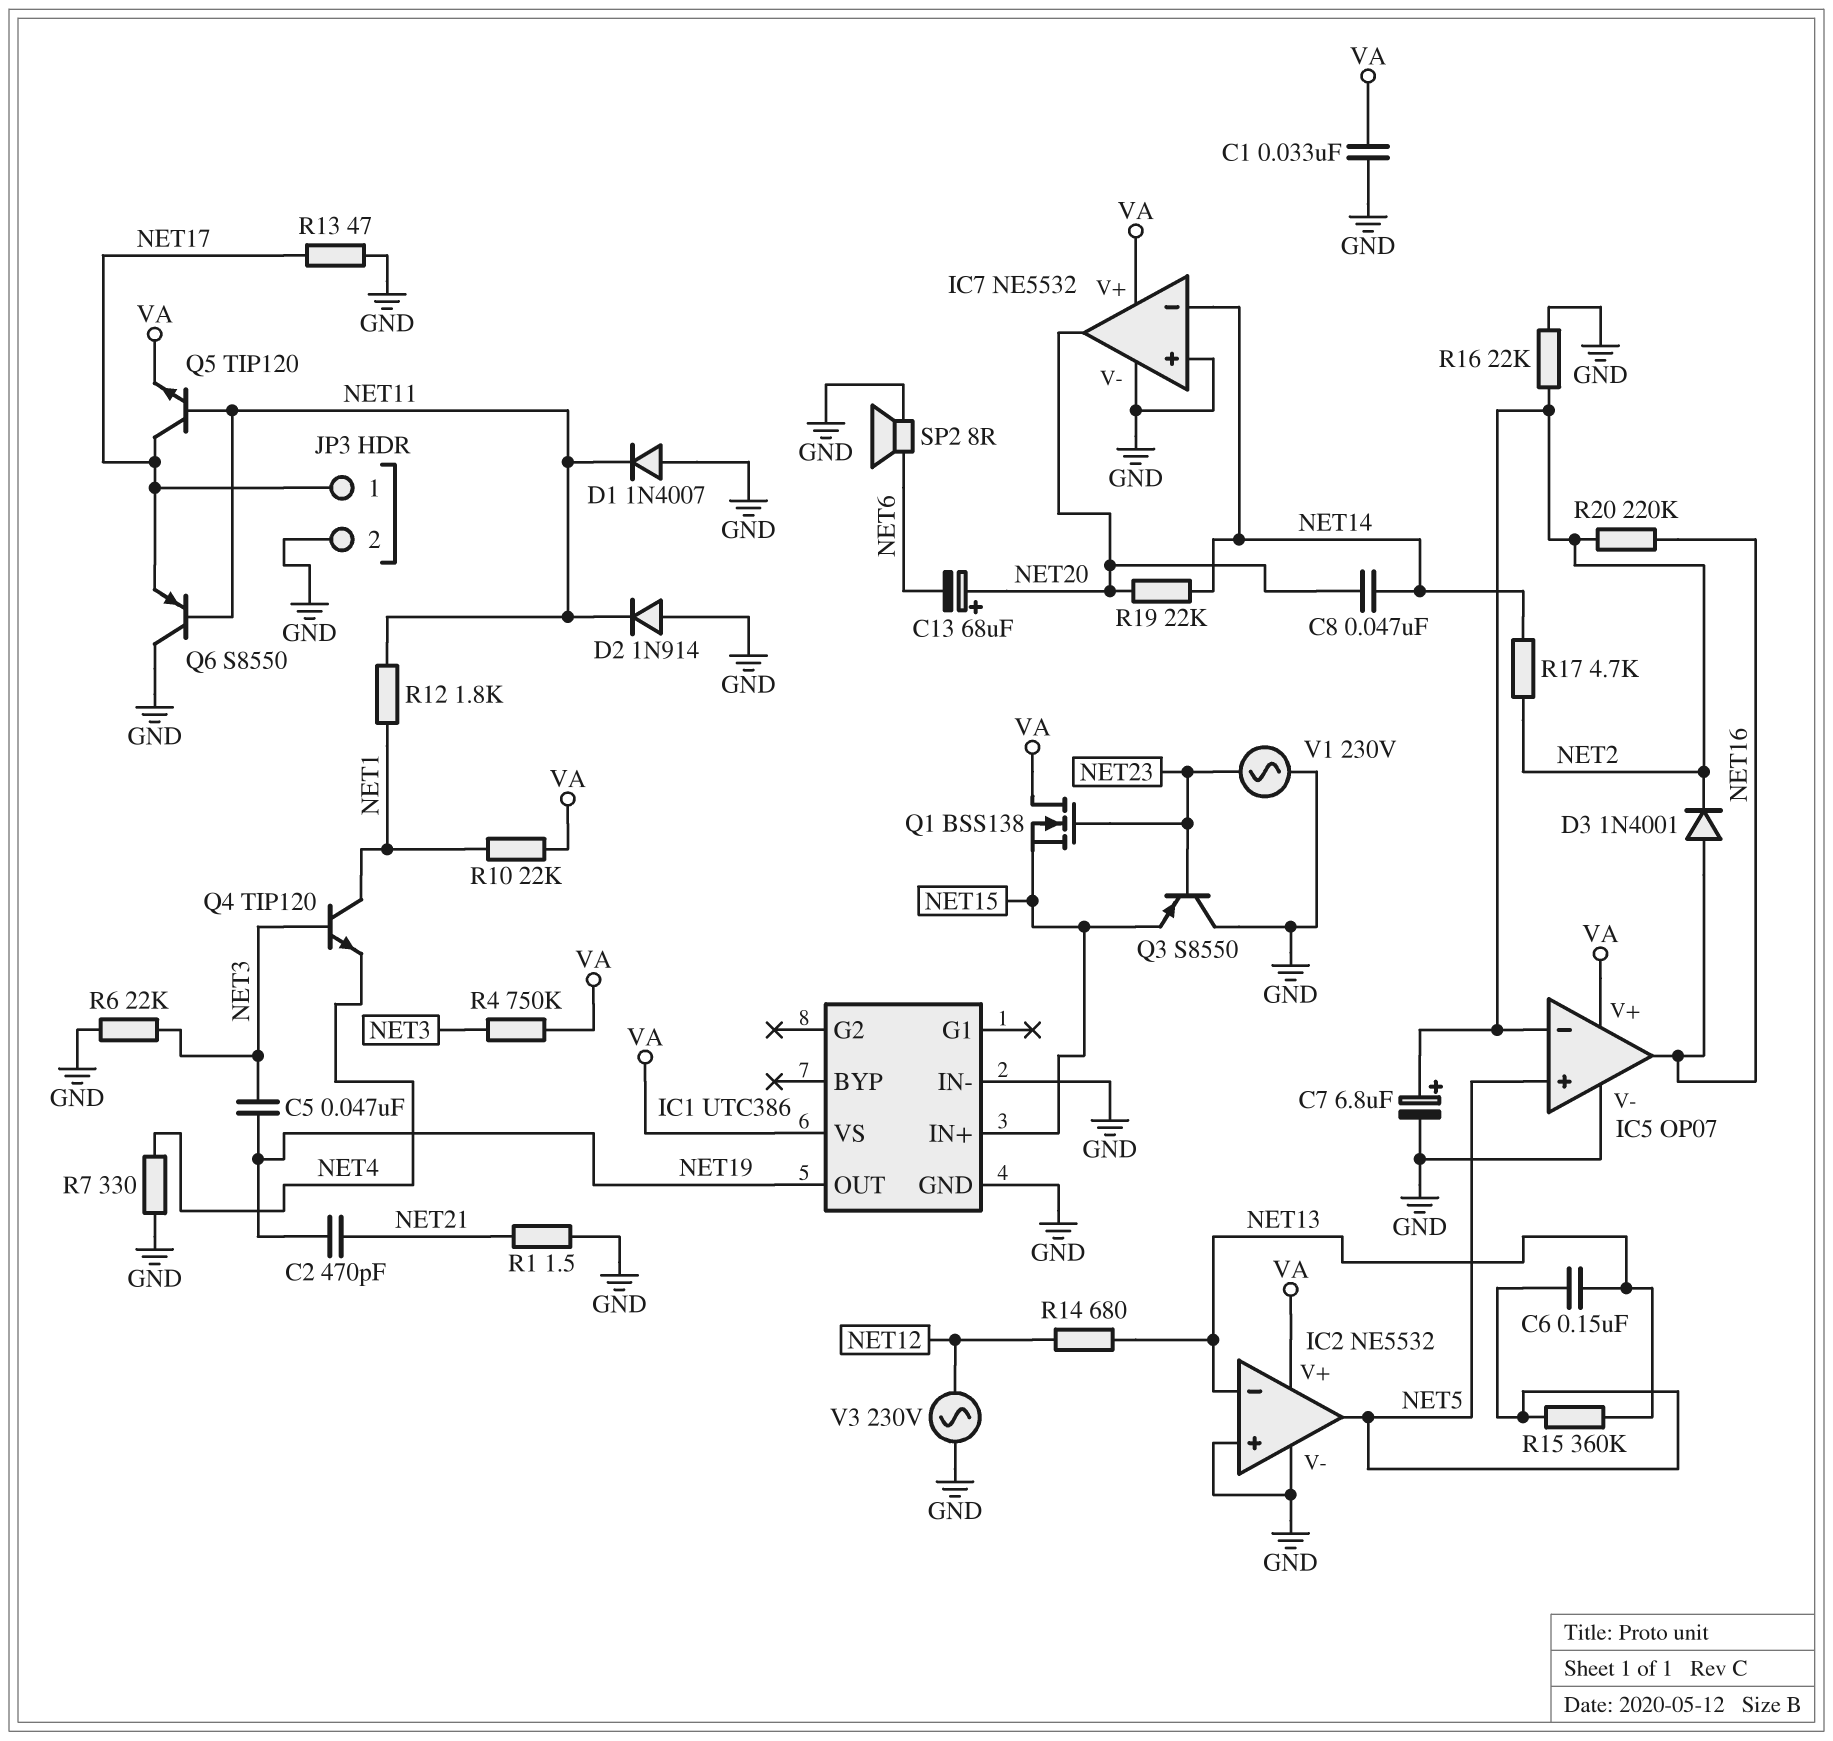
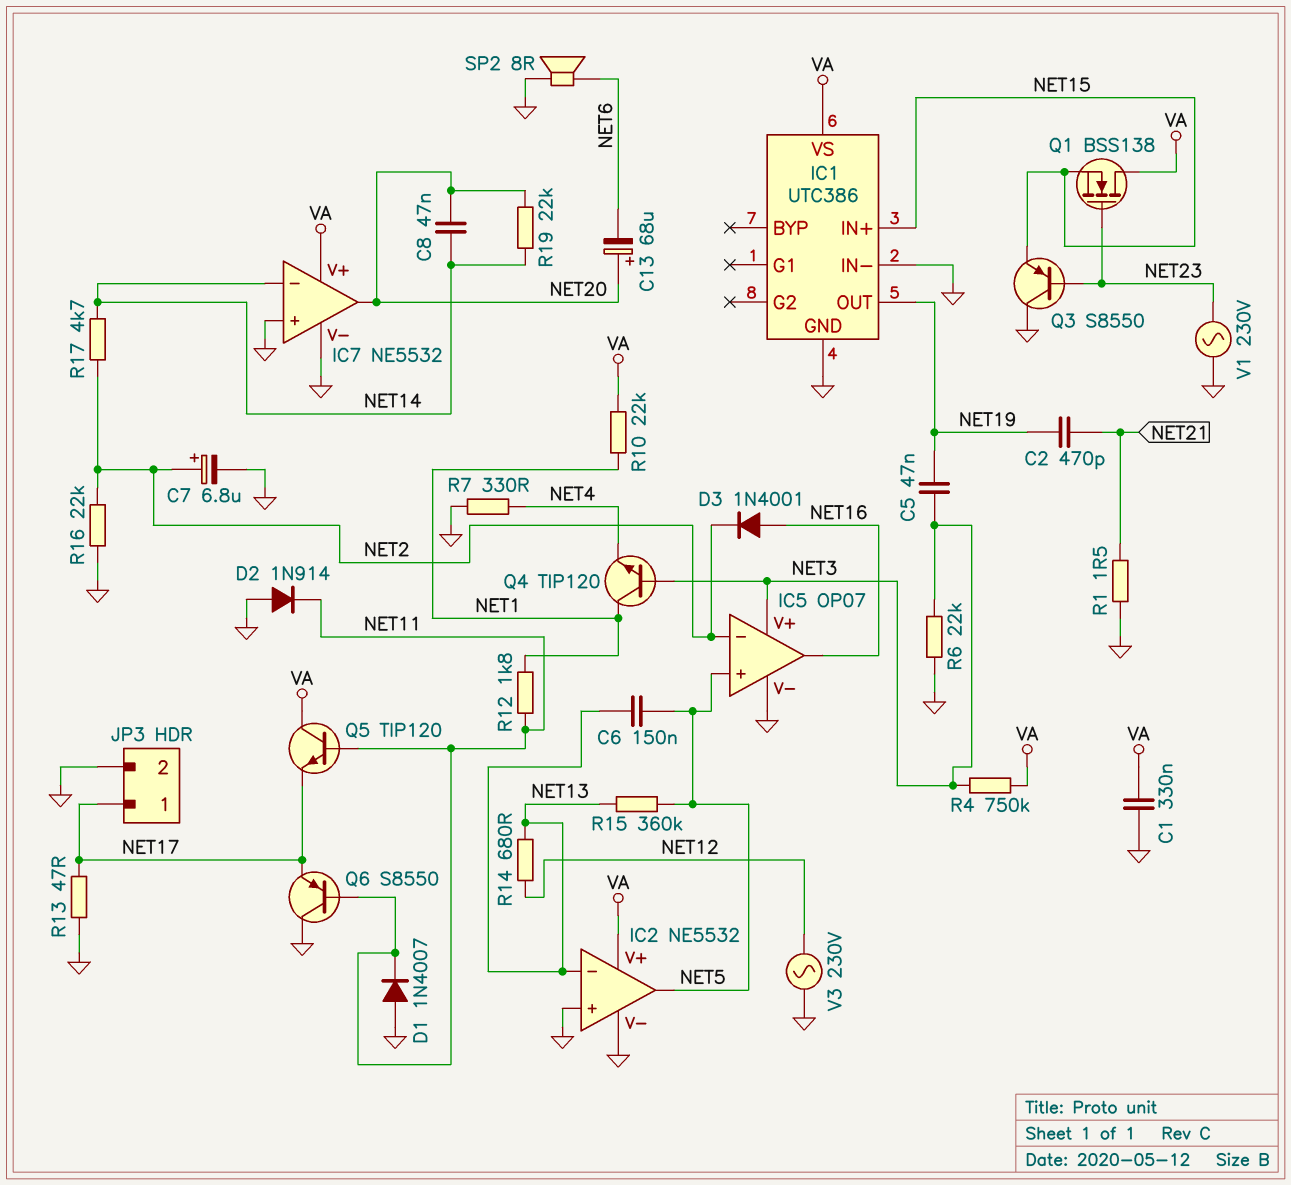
C1: 33nF (GND, VA) -> 330nF (GND, VA)
IC5 pin V+: VA -> NET3
Q5: NPN TIP120 (B NET11, C NET17, E VA) -> NPN TIP120 (B NET11, C VA, E NET17)
R20: 220k (NET2, NET16) -> none

